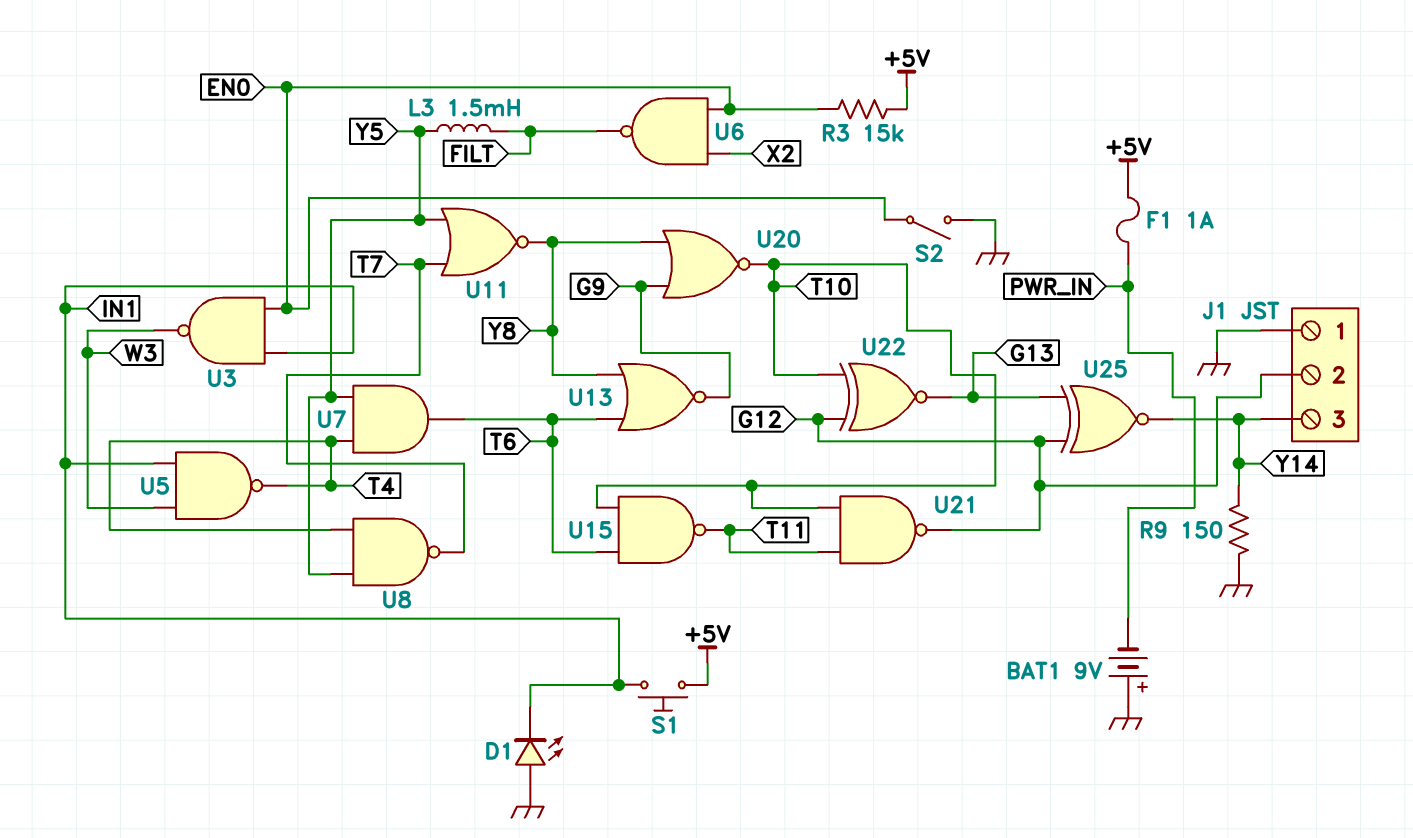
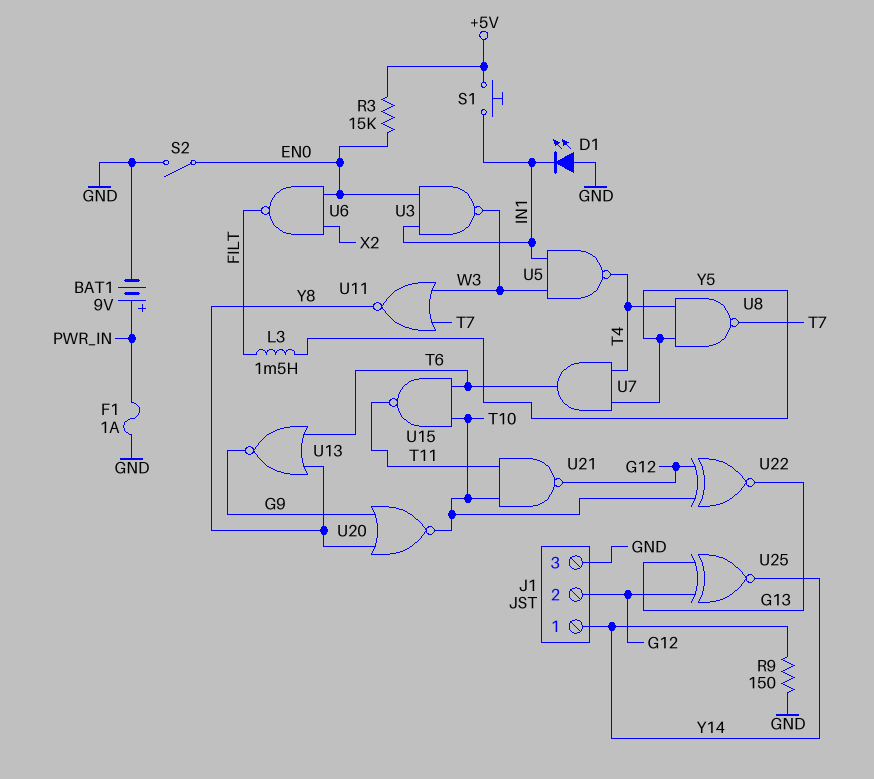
BAT1: 9V (plus GND, minus PWR_IN) -> 9V (plus PWR_IN, minus GND)
F1: 1A (+5V, PWR_IN) -> 1A (GND, PWR_IN)
J1 pin 1: GND -> Y14
J1 pin 3: Y14 -> GND
U11: NOR (in T7, in Y5, out Y8) -> NOR (in T7, in W3, out Y8)

